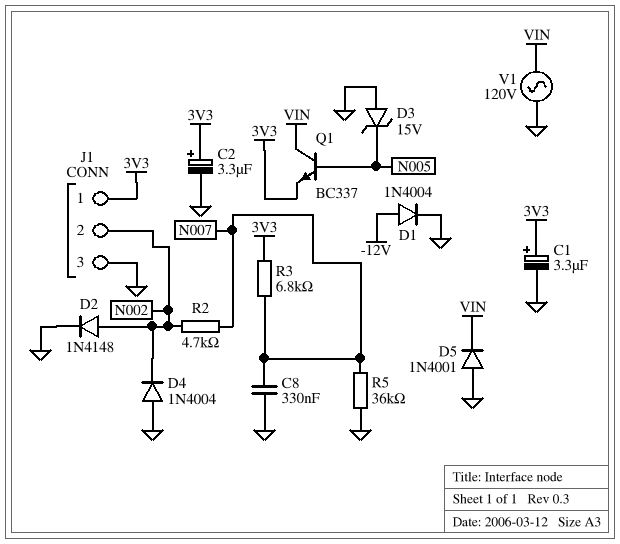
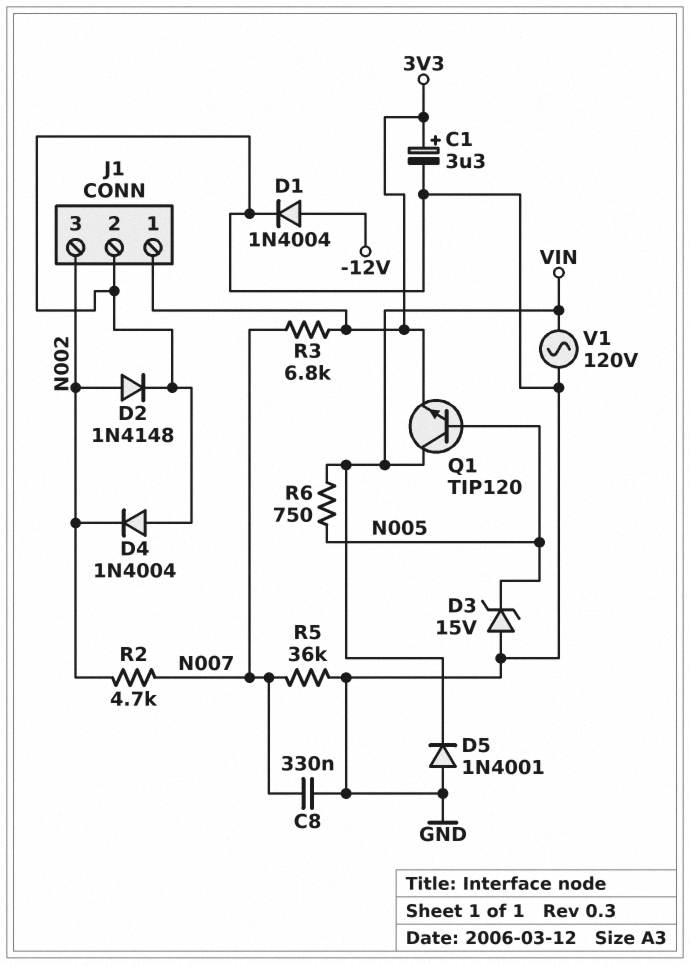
C2: 3.3uF (plus 3V3, minus GND) -> none
J1 pin 2: N002 -> GND
J1 pin 3: GND -> N002
Q1: NPN BC337 (B N005, C VIN, E 3V3) -> NPN TIP120 (B N005, C VIN, E 3V3)
R6: none -> 750 (N005, VIN)

